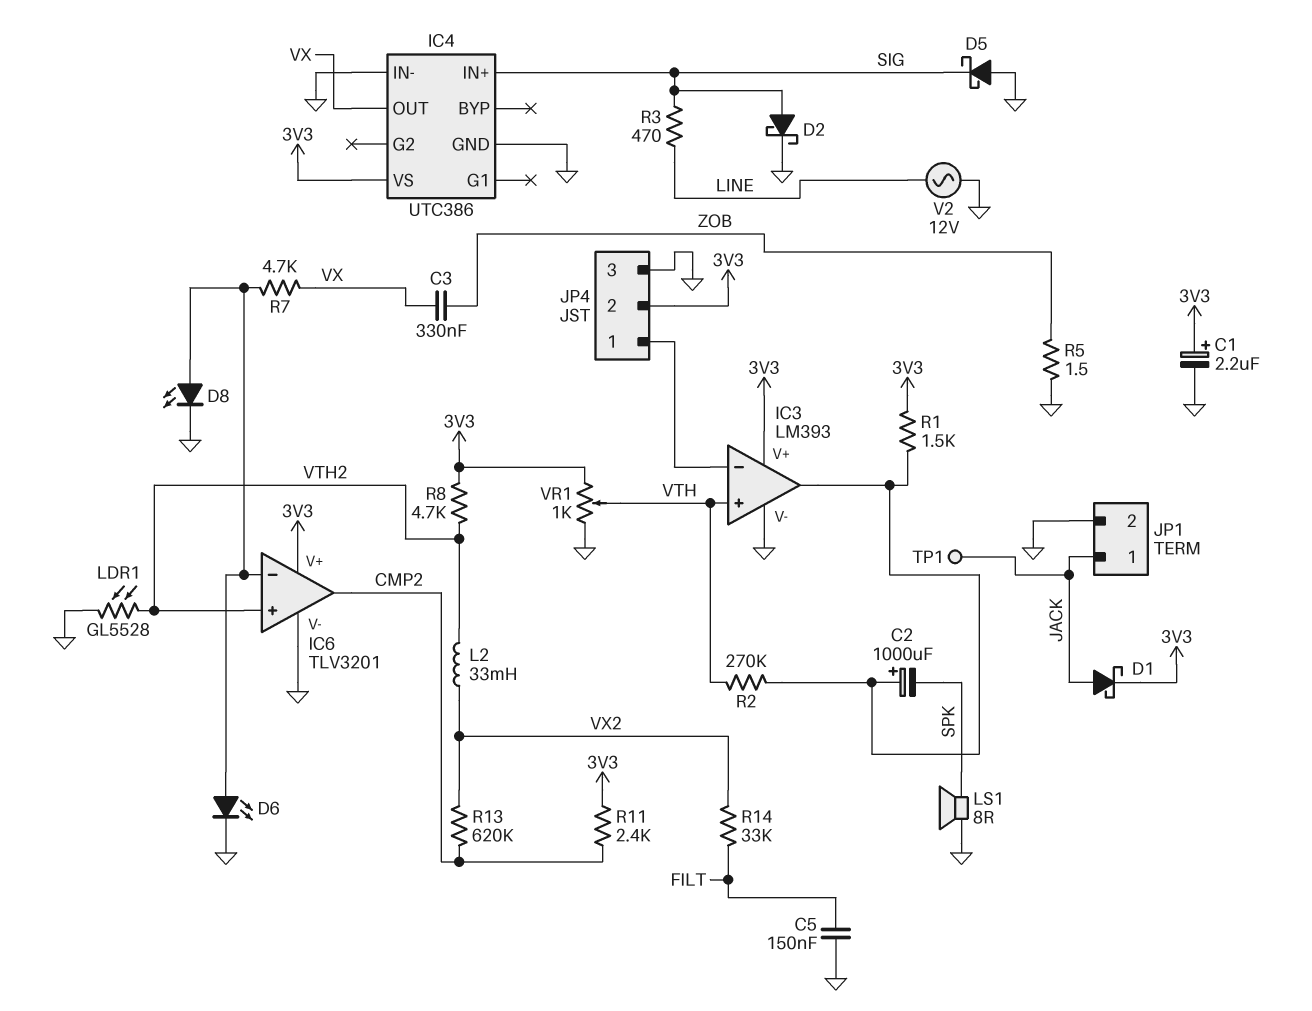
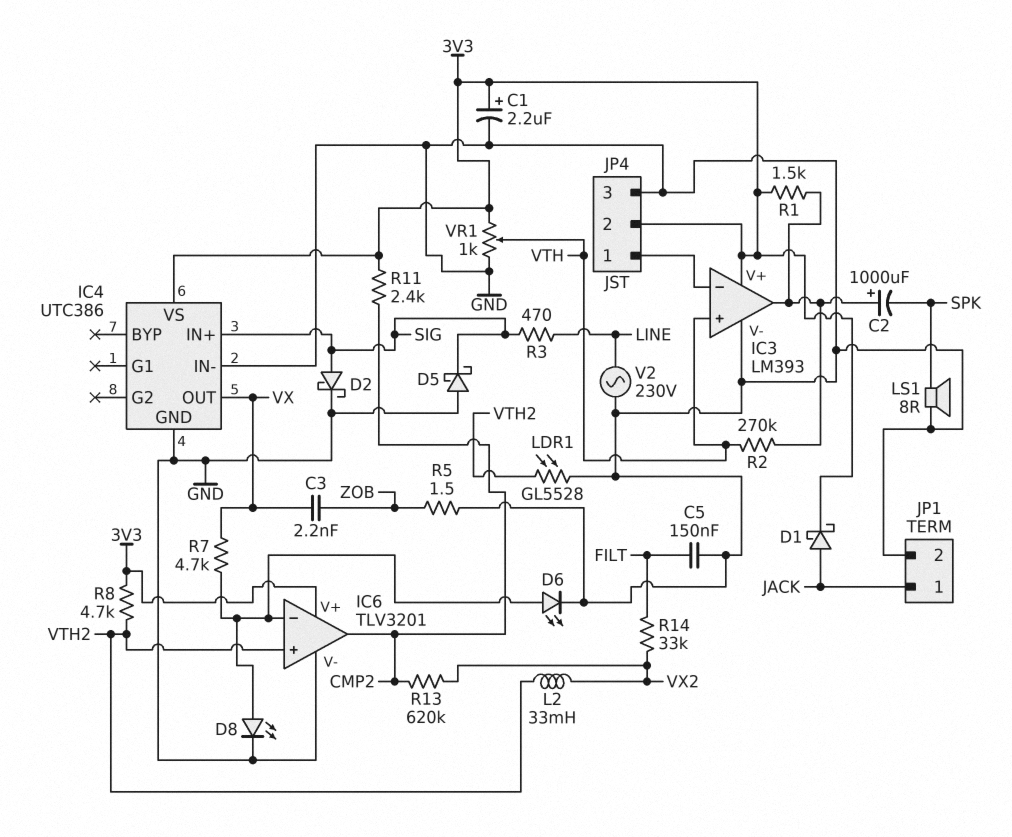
C3: 330nF (VX, ZOB) -> 2.2nF (VX, ZOB)
TP1: test point (JACK) -> none
V2: AC 12V (GND, LINE) -> AC 230V (GND, LINE)

